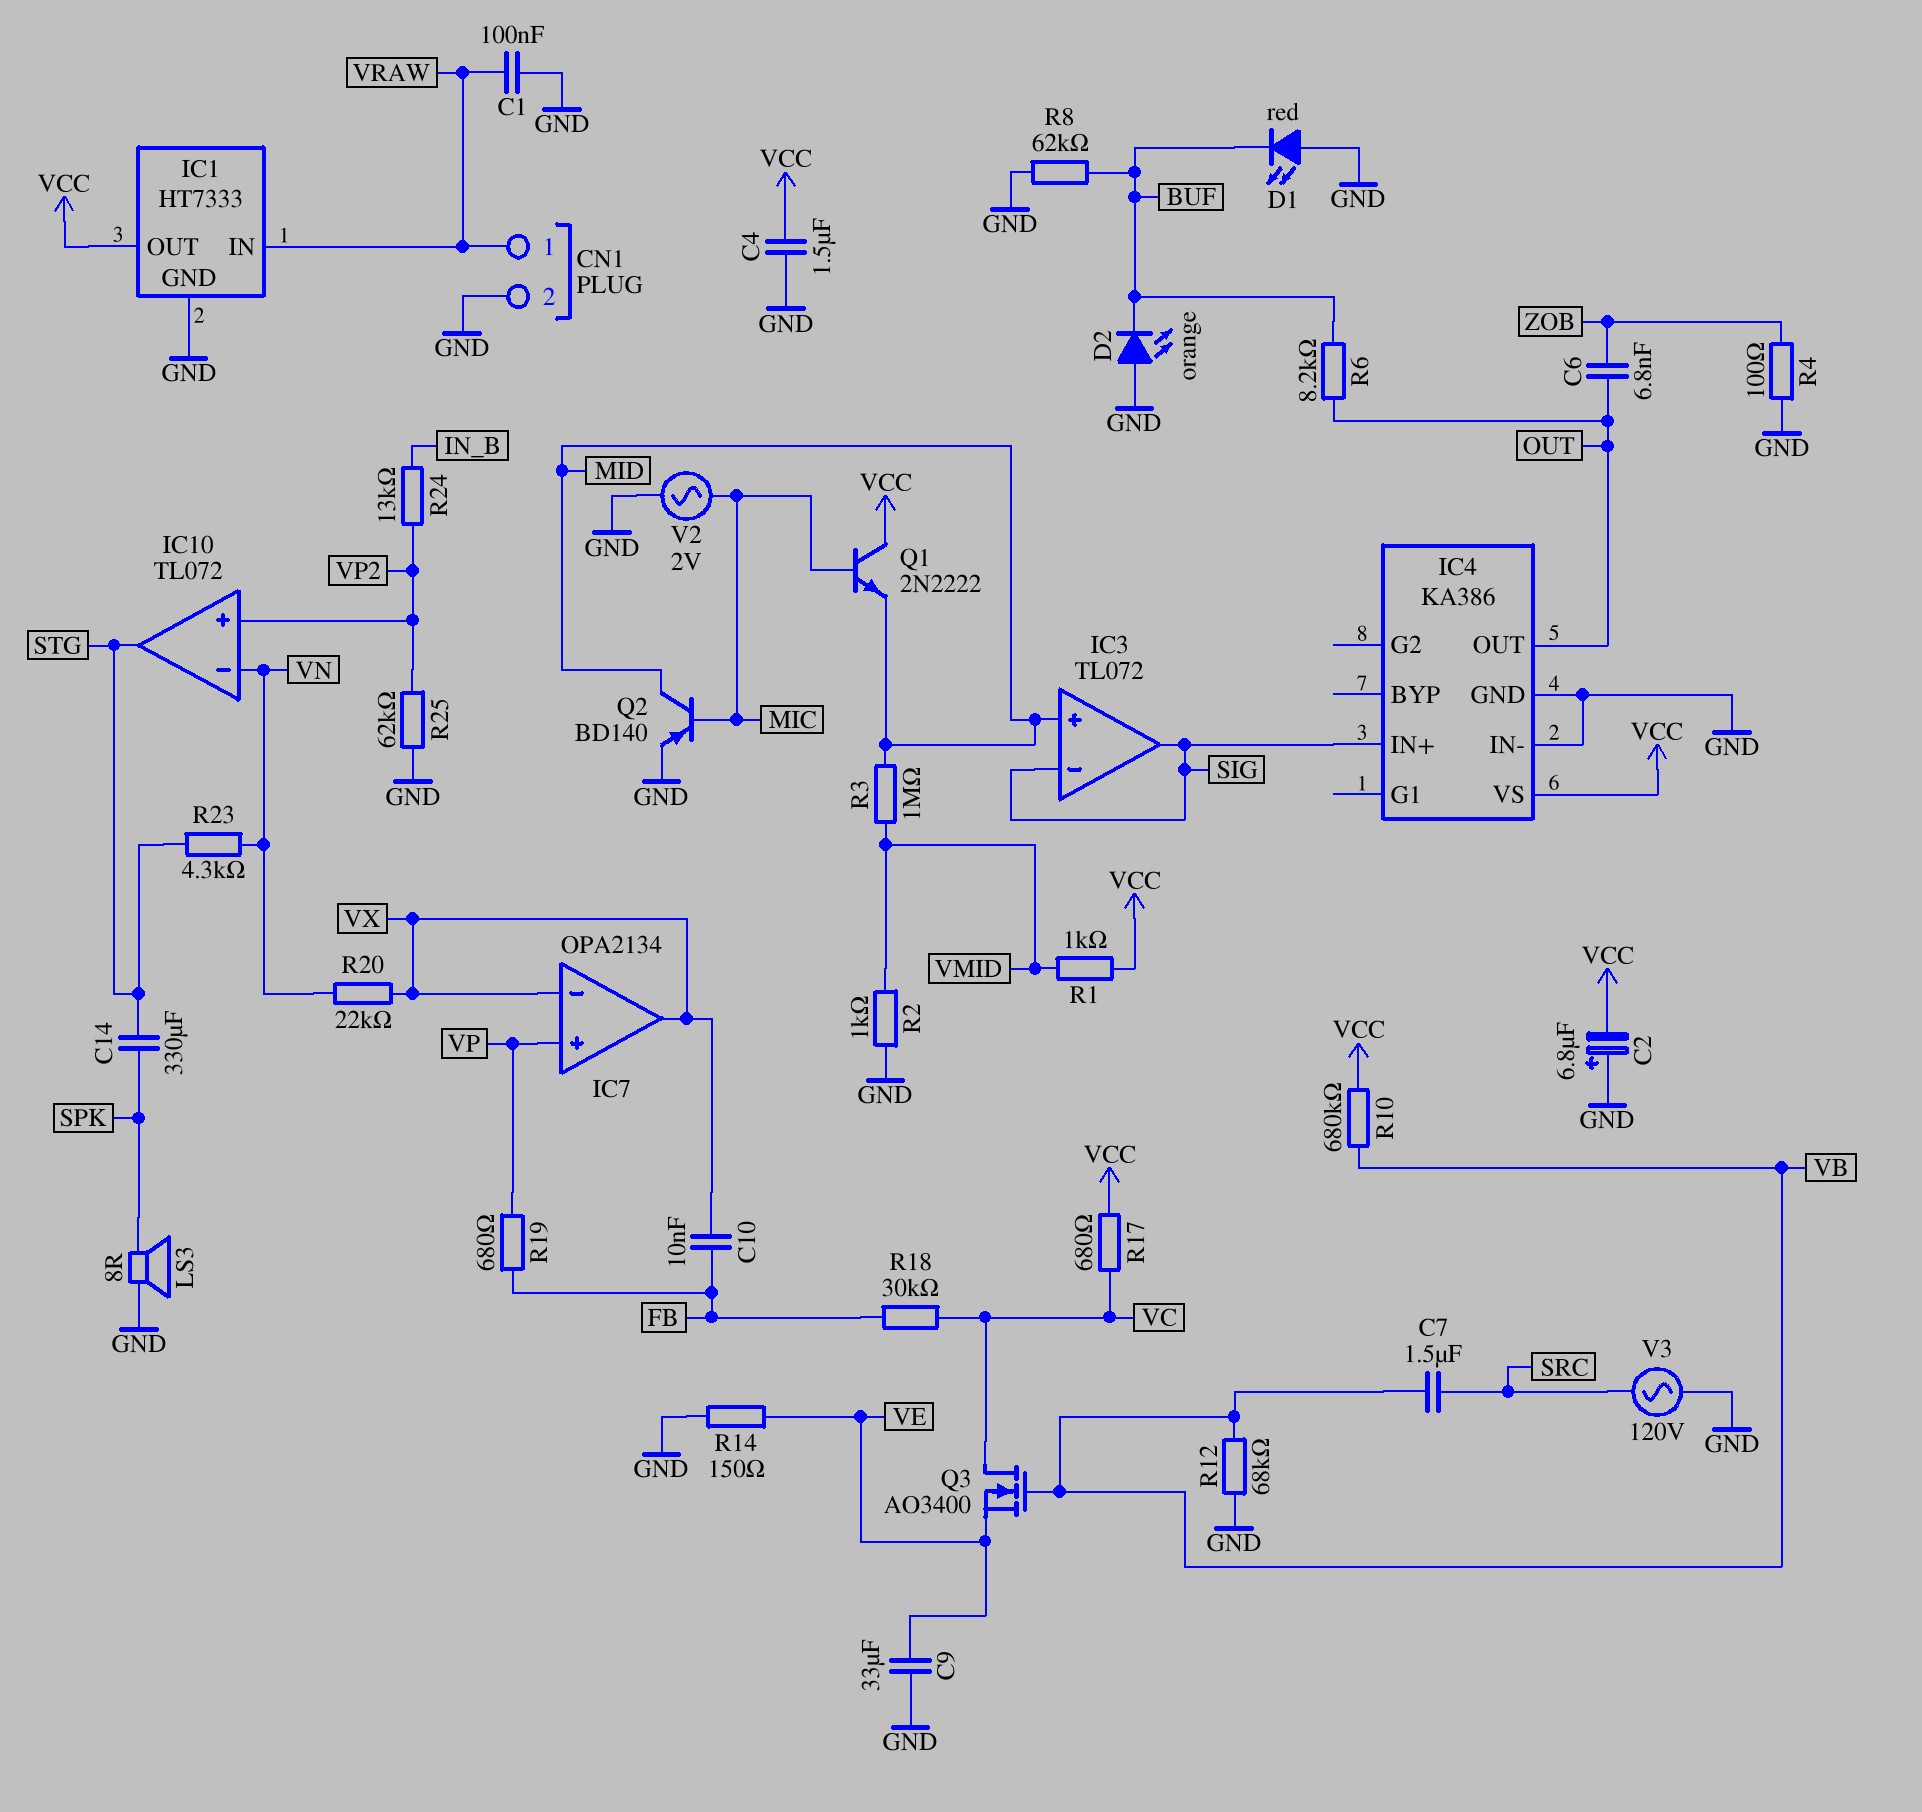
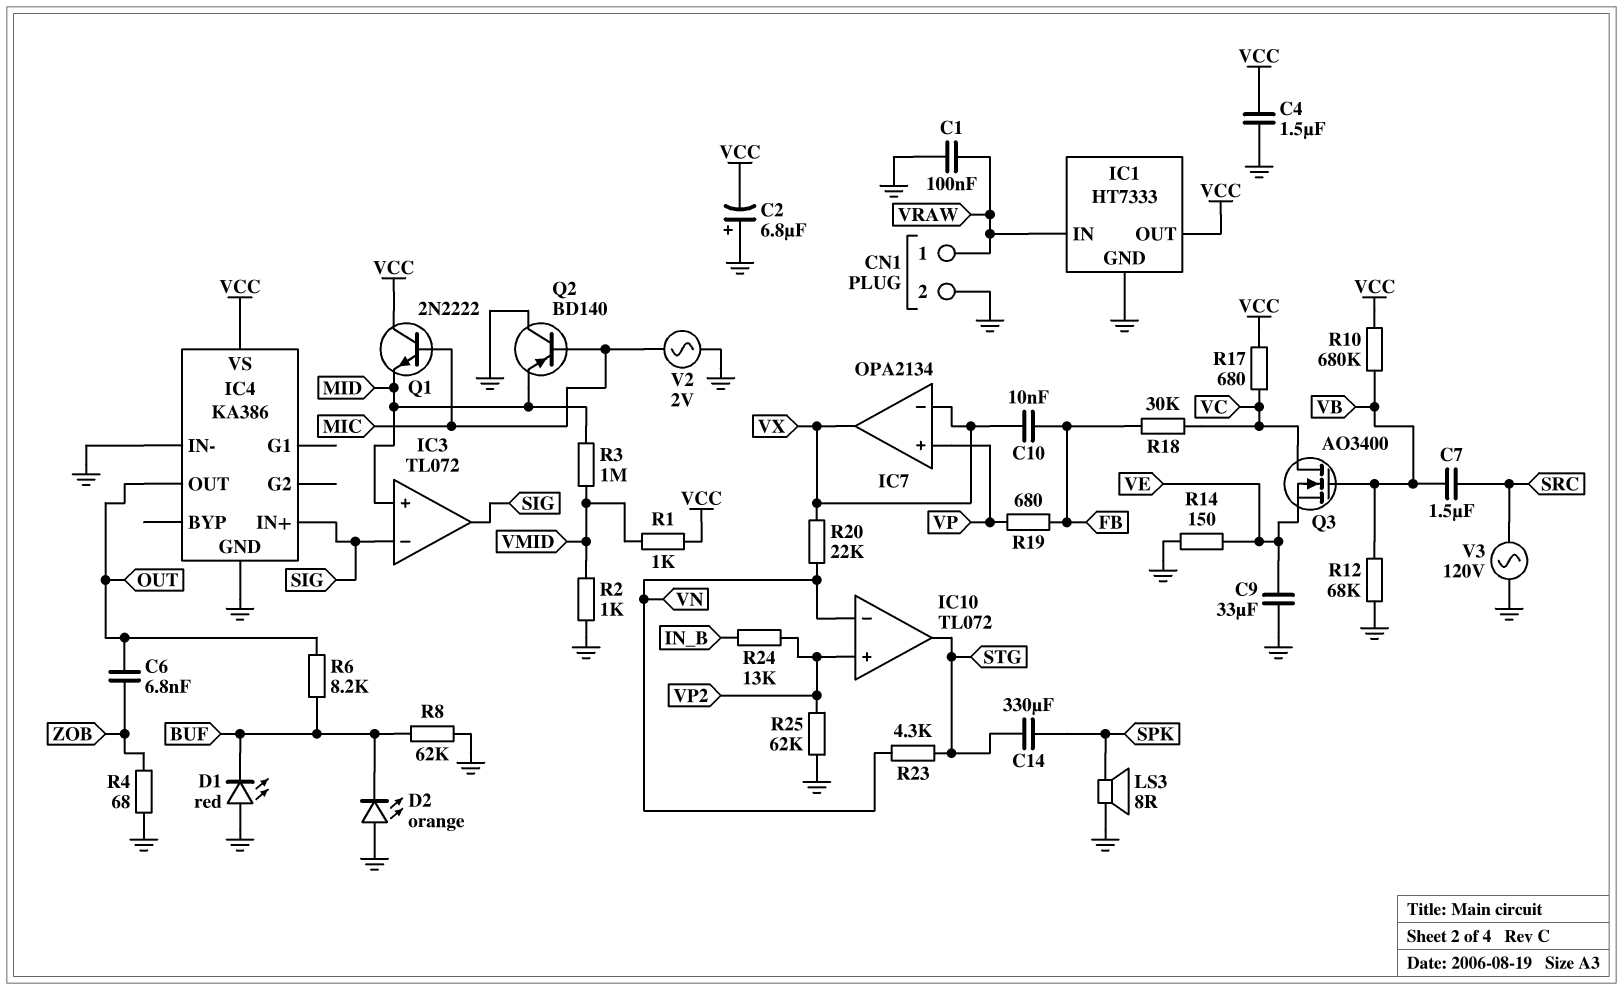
Q2: PNP BD140 (B MIC, C MID, E GND) -> PNP BD140 (B MIC, C GND, E MID)
R4: 100 (GND, ZOB) -> 68 (GND, ZOB)

